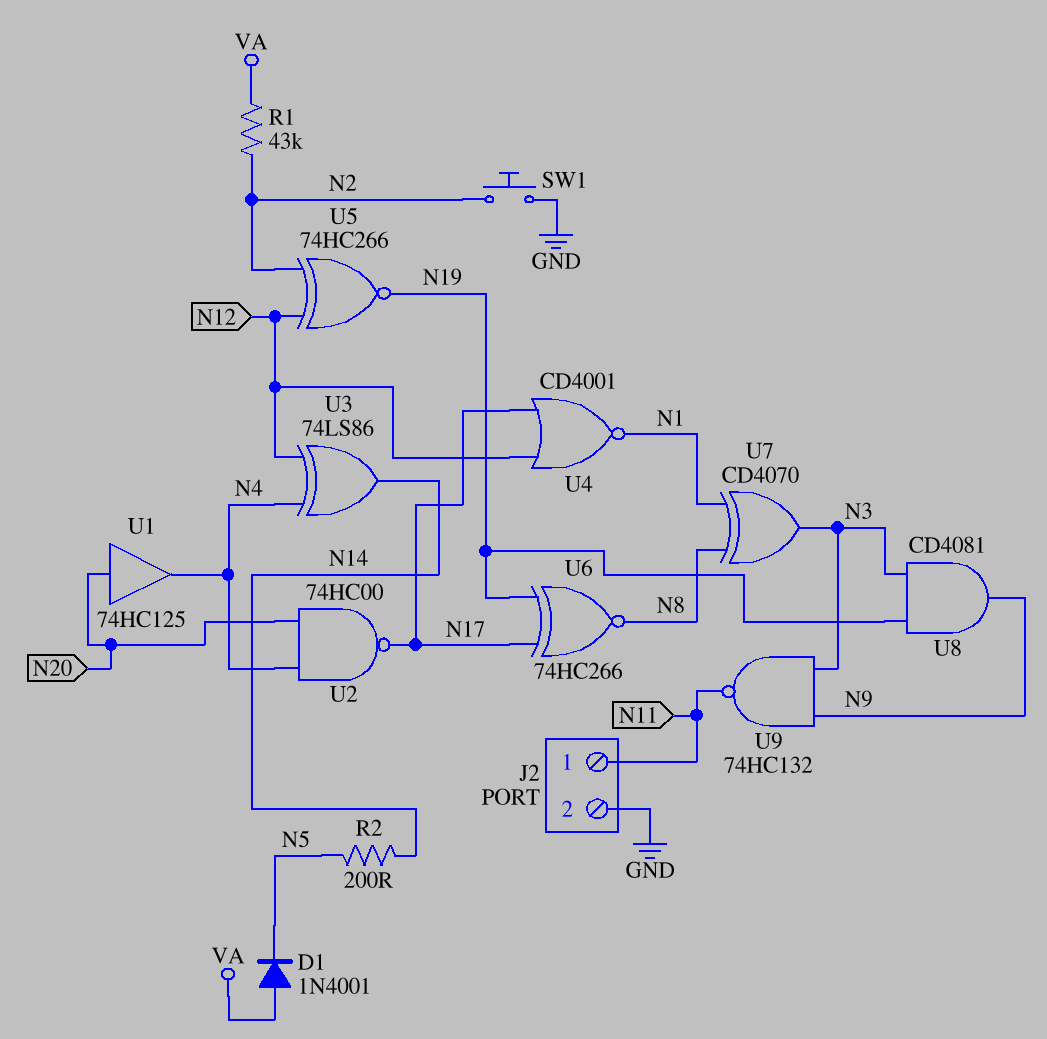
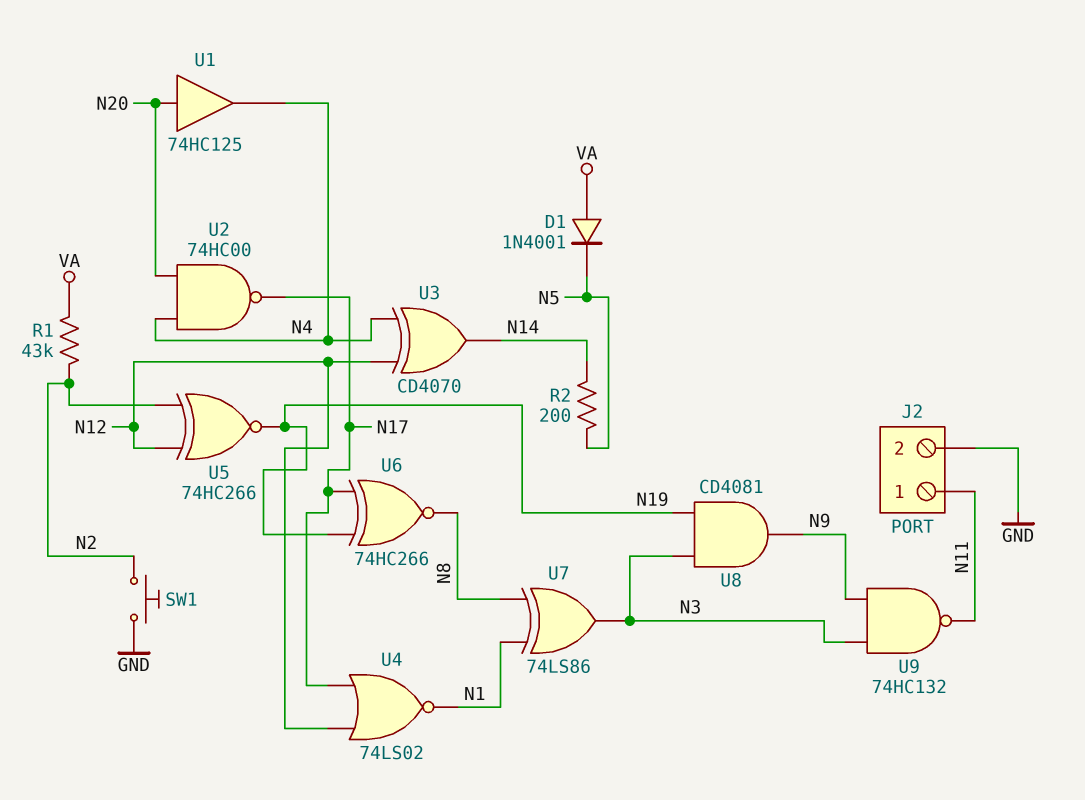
U3: XOR 74LS86 (in N4, in N12, out N14) -> XOR CD4070 (in N4, in N12, out N14)
U4: NOR CD4001 (in N12, in N17, out N1) -> NOR 74LS02 (in N12, in N17, out N1)
U7: XOR CD4070 (in N1, in N8, out N3) -> XOR 74LS86 (in N1, in N8, out N3)

